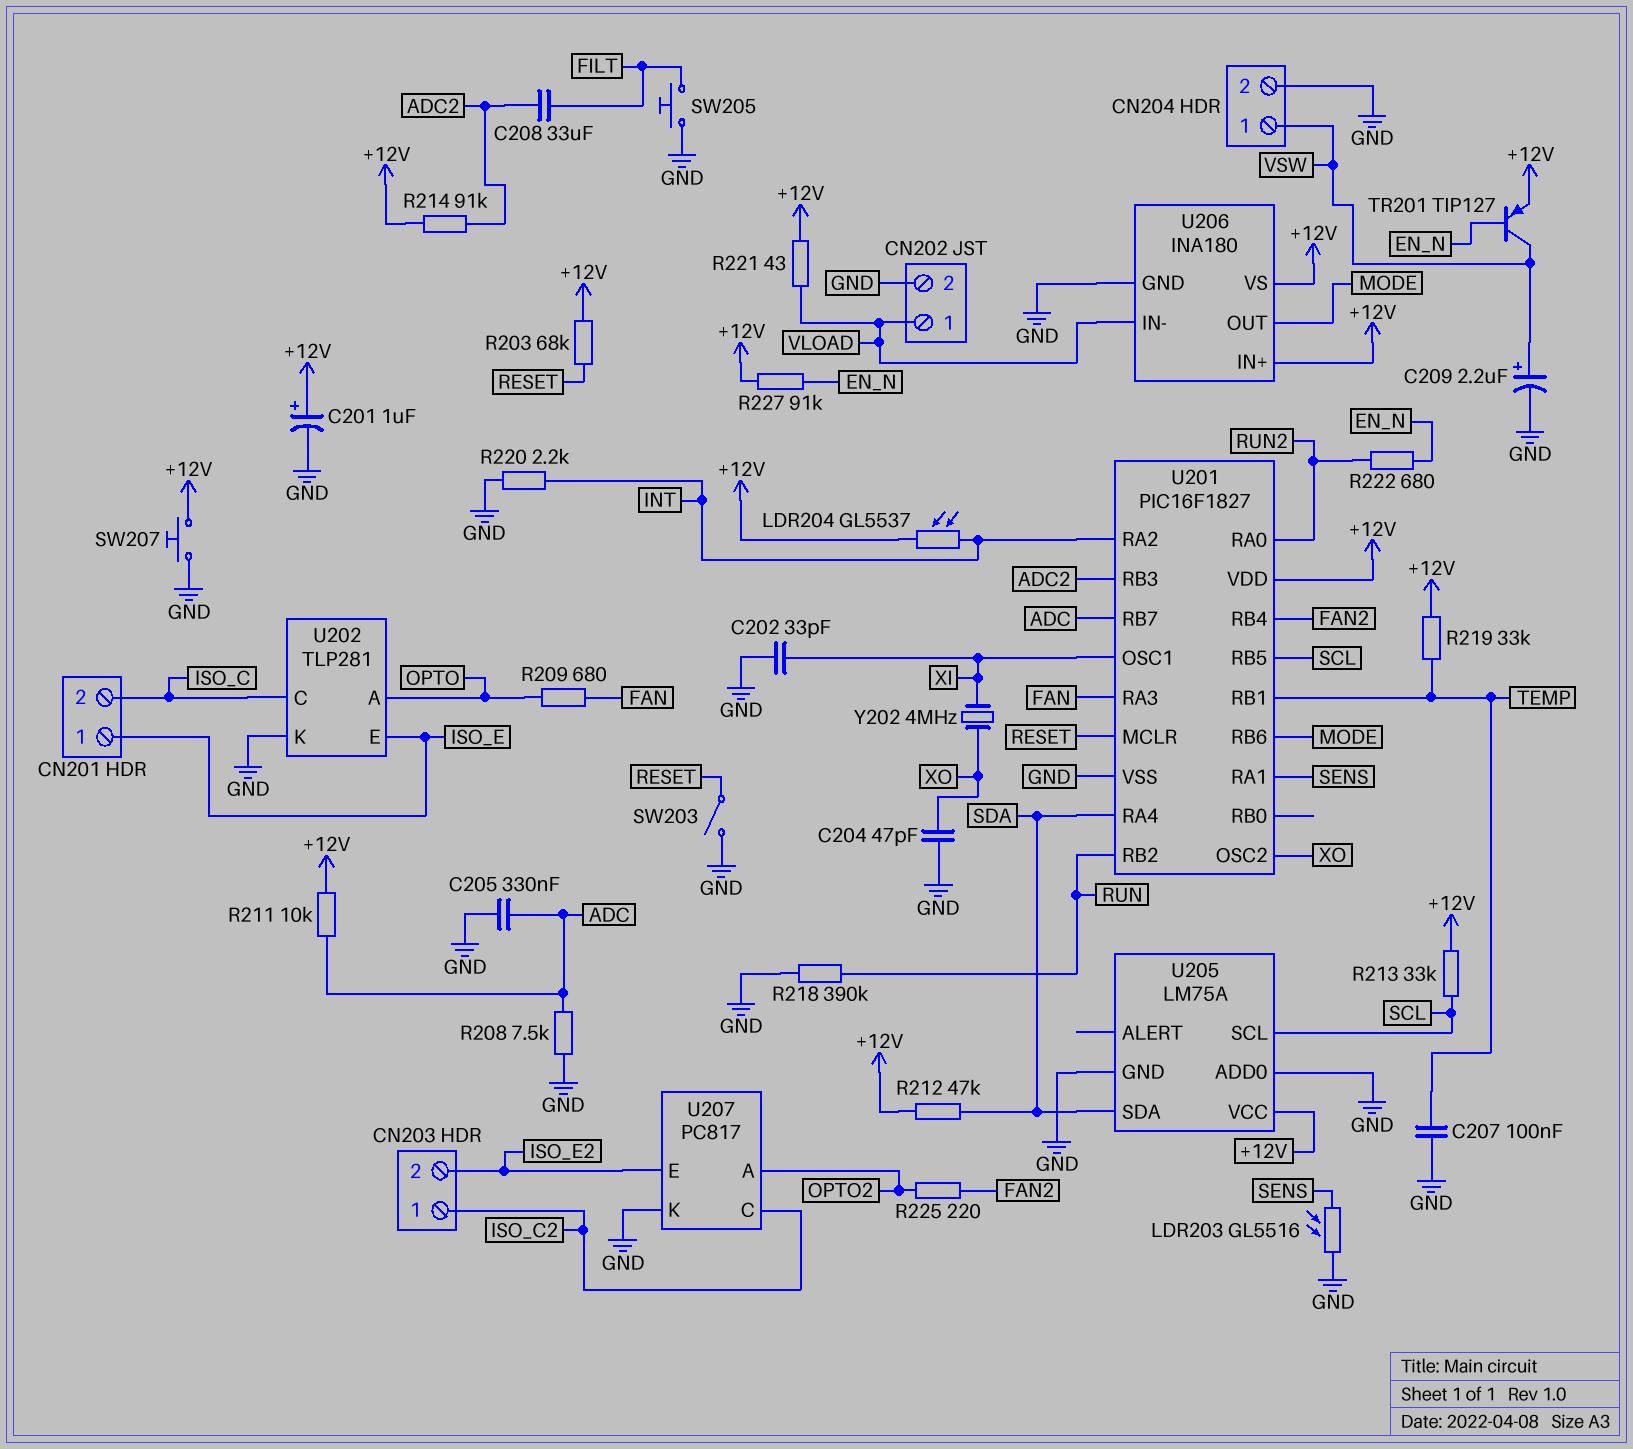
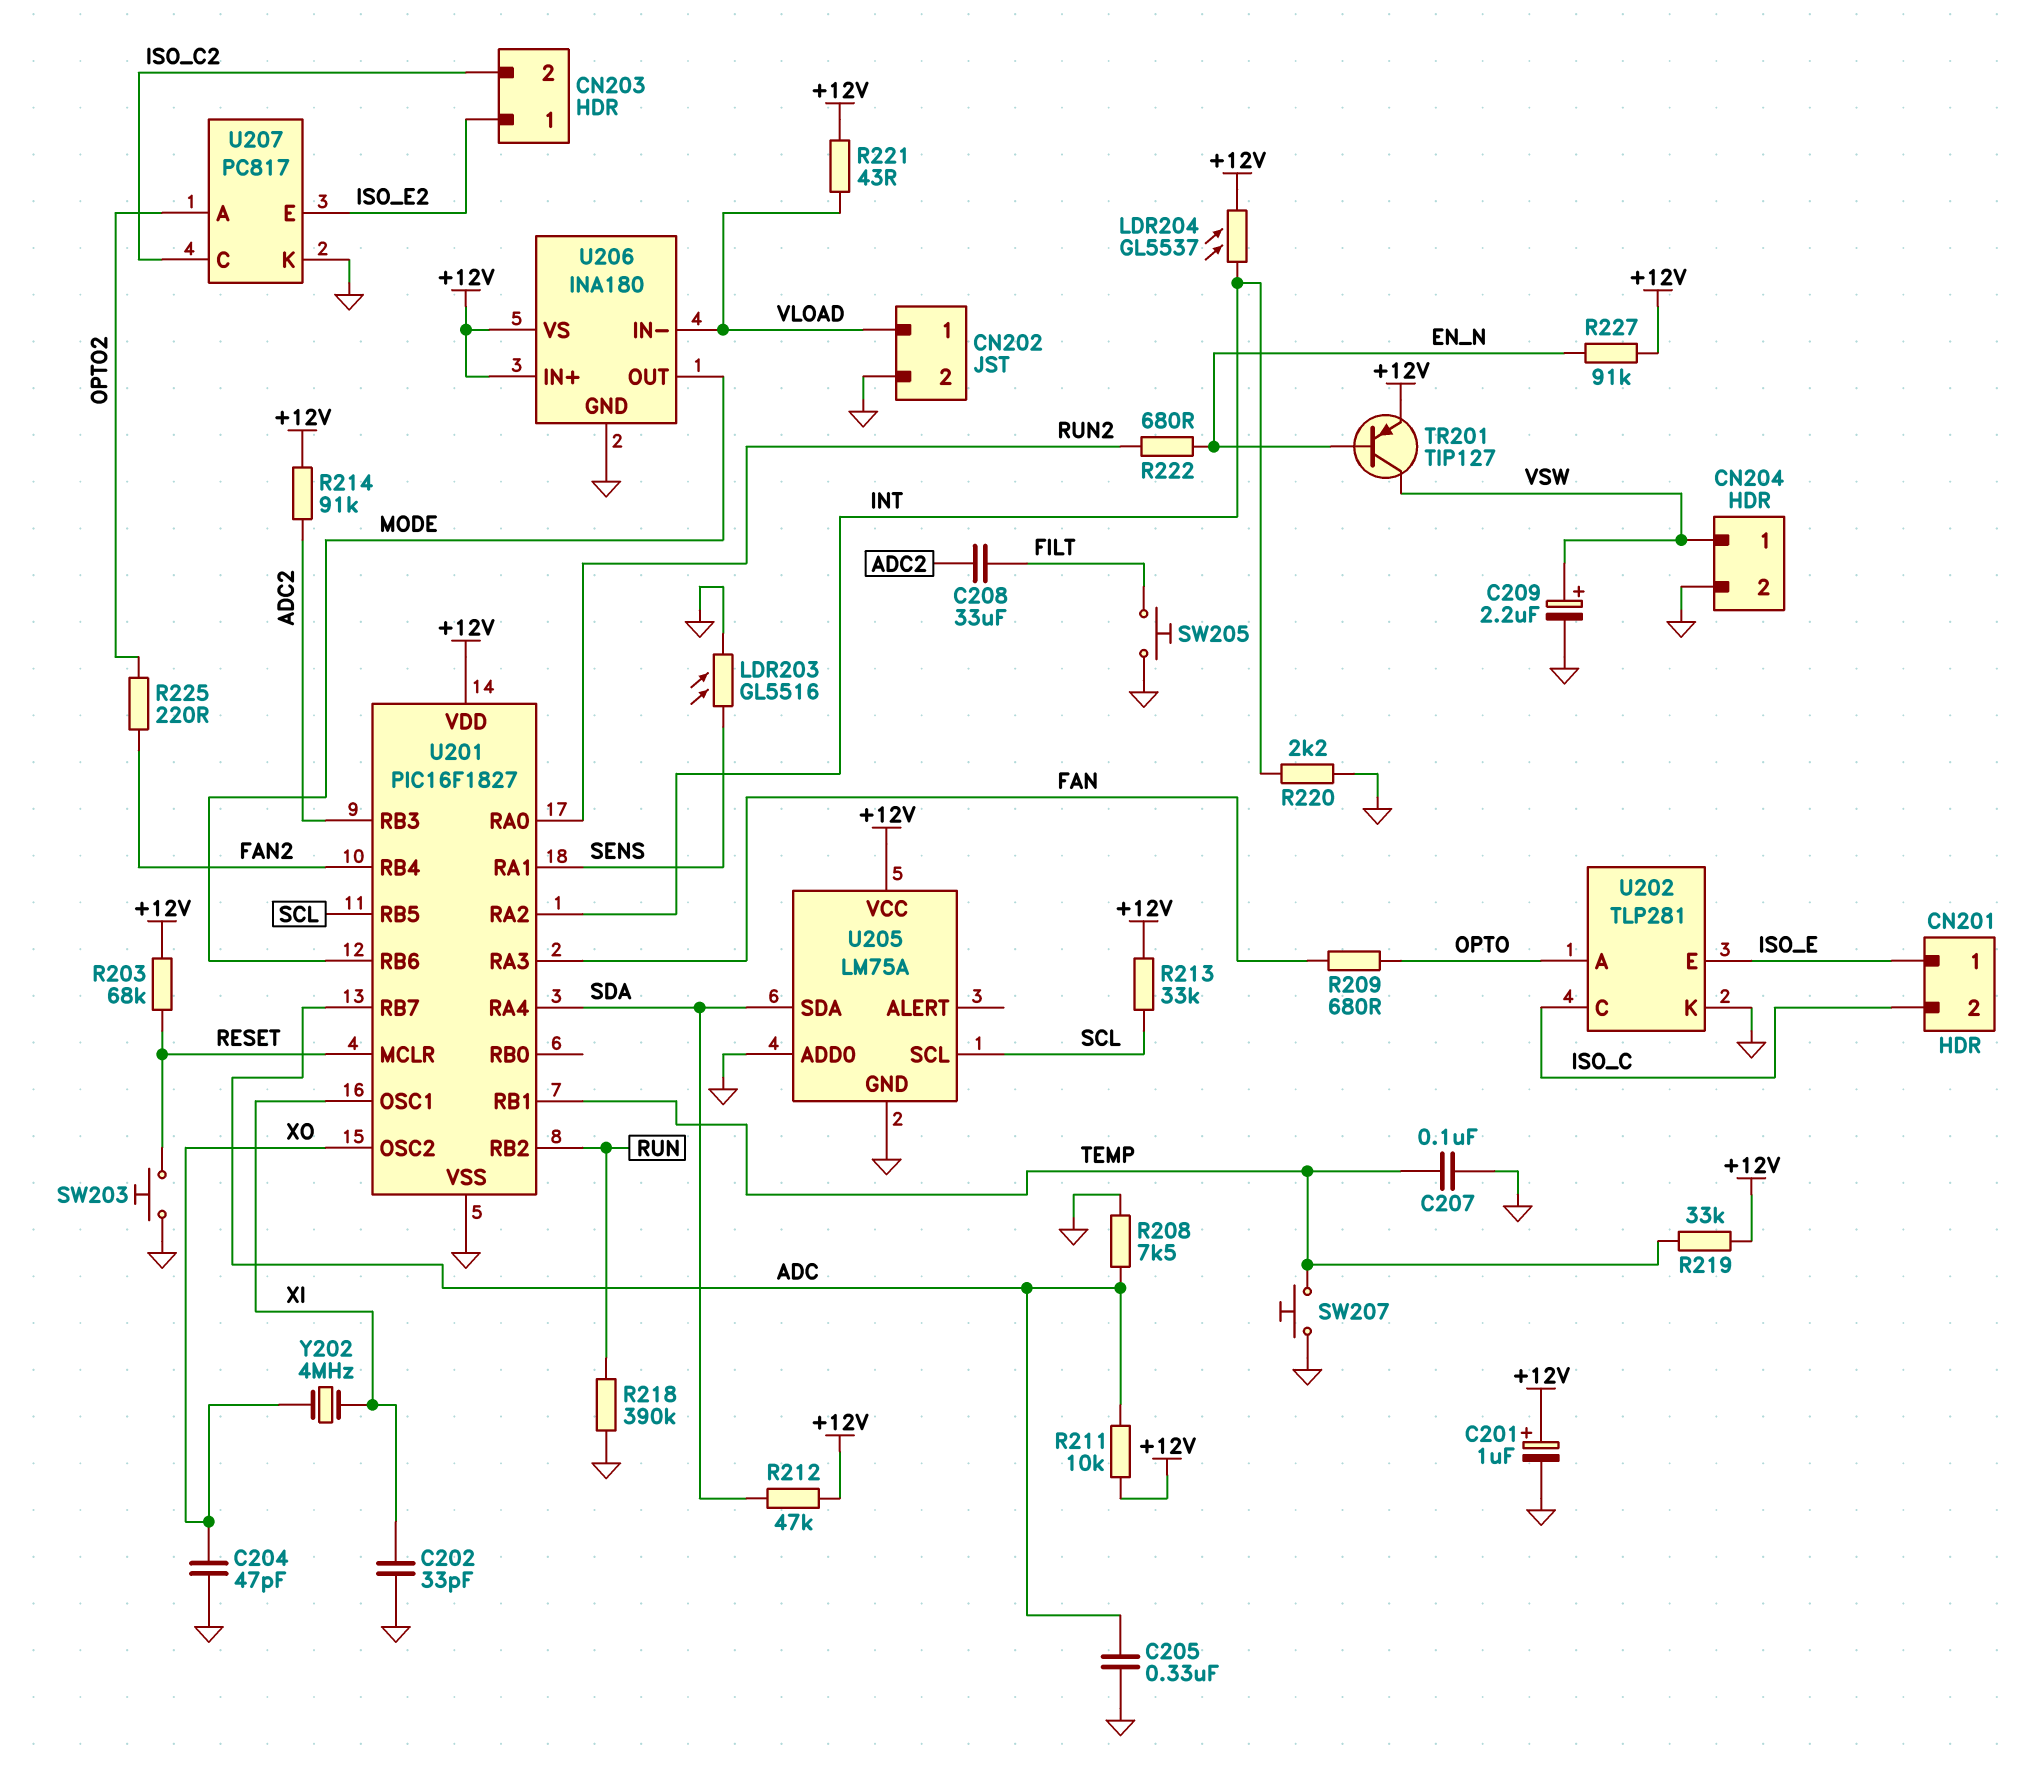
CN203 pin 1: ISO_C2 -> ISO_E2
CN203 pin 2: ISO_E2 -> ISO_C2
SW203: switch (GND, RESET) -> button (GND, RESET)
SW207: button (+12V, GND) -> button (GND, TEMP)

